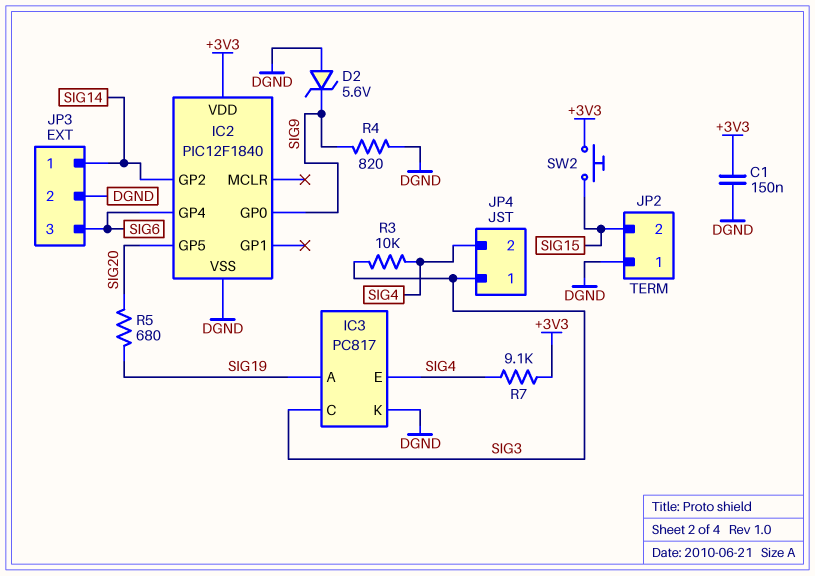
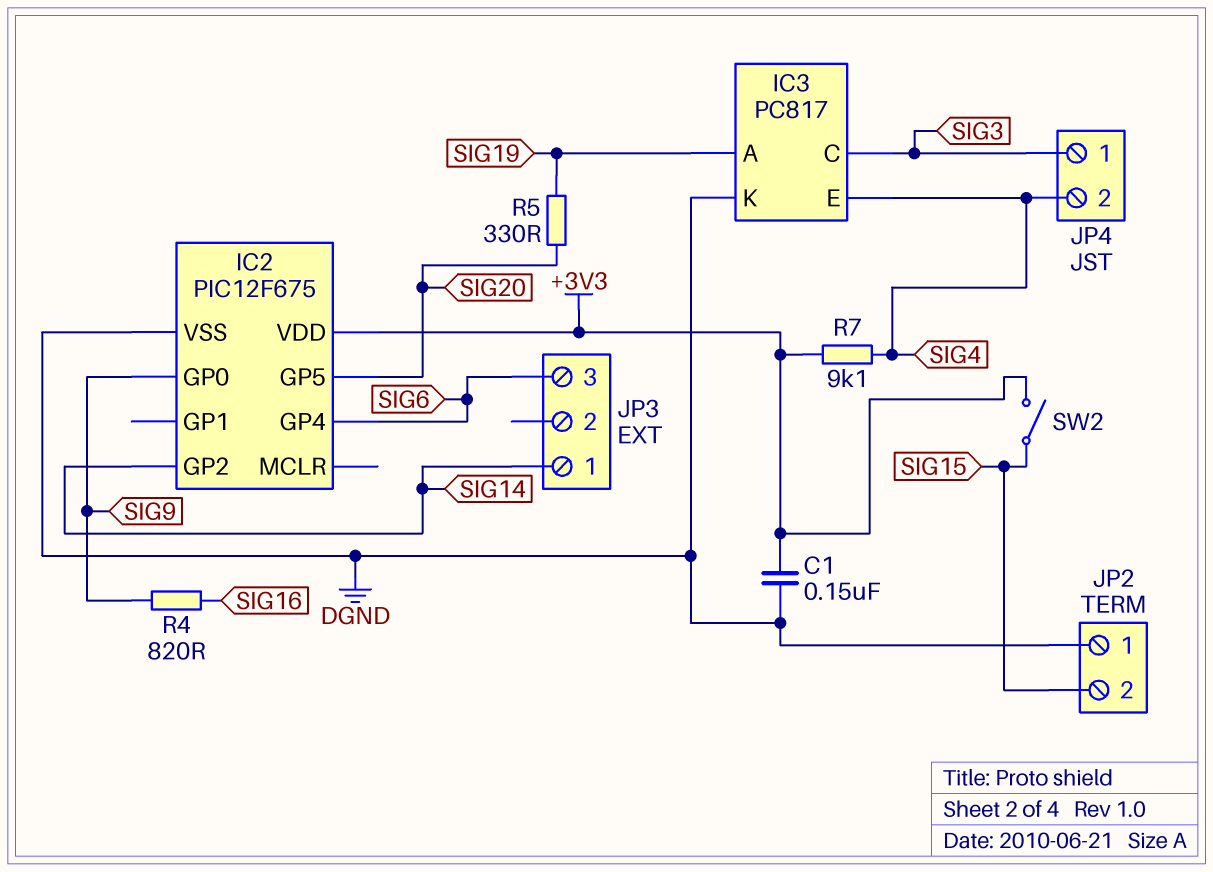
D2: zener 5.6V (A DGND, K SIG9) -> none
IC2: PIC12F1840 -> PIC12F675
JP3 pin 2: DGND -> none
R3: 10k (SIG3, SIG4) -> none
R4: 820 (DGND, SIG9) -> 820 (SIG9, SIG16)
R5: 680 (SIG19, SIG20) -> 330 (SIG19, SIG20)
SW2: button (+3V3, SIG15) -> switch (+3V3, SIG15)

